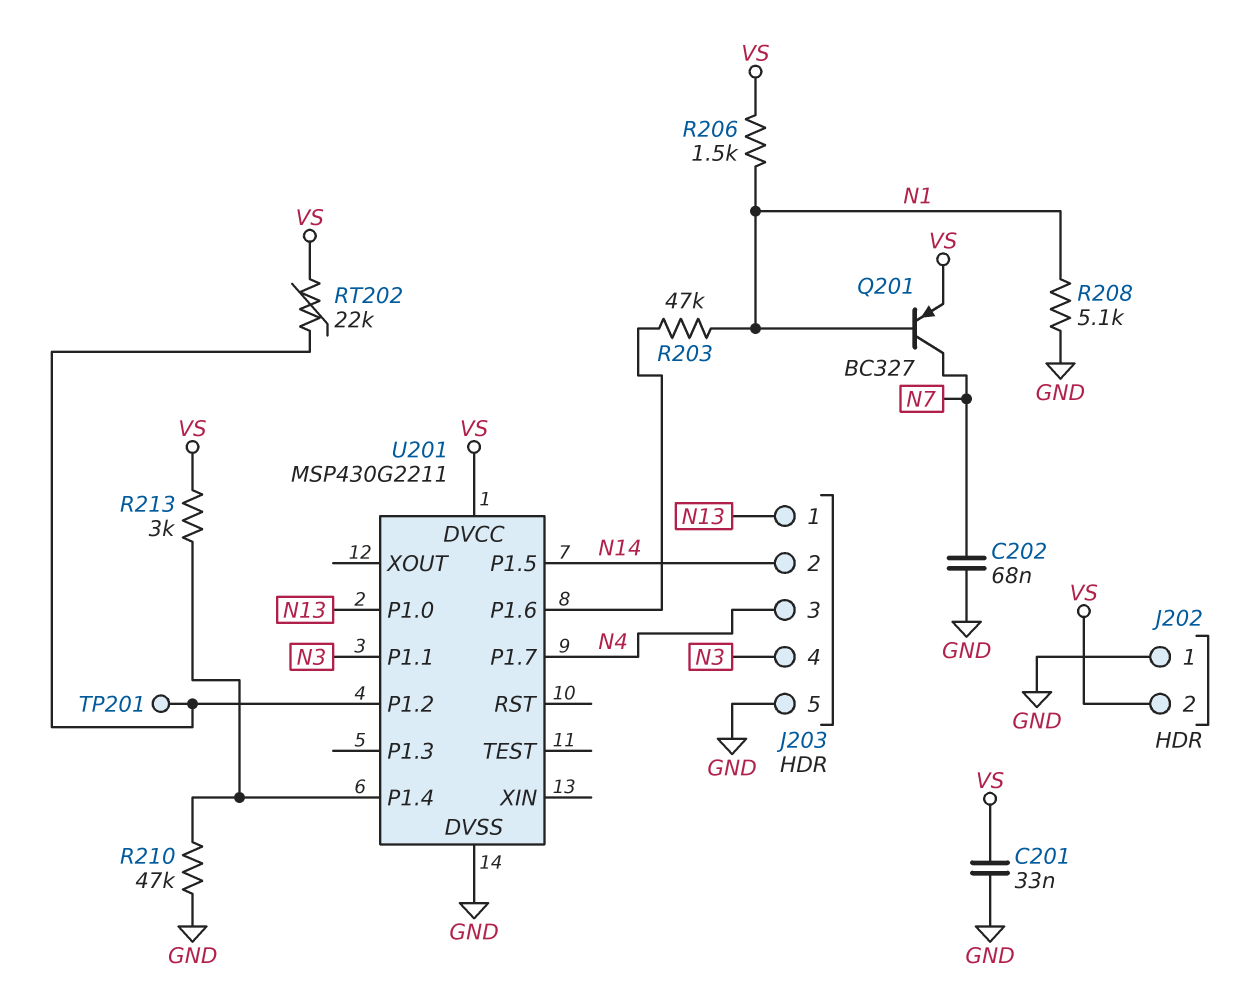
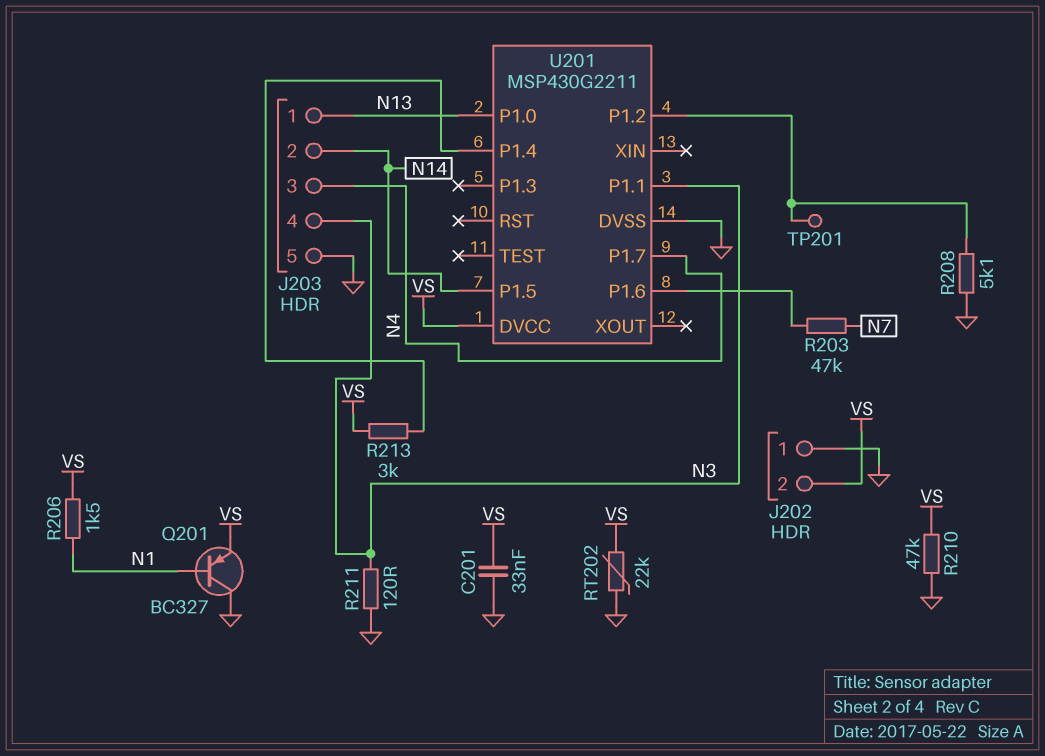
C202: 68nF (GND, N7) -> none
Q201: PNP BC327 (B N1, C N7, E VS) -> PNP BC327 (B N1, C GND, E VS)
R203: 47k (N1, U201/P1.6) -> 47k (N7, U201/P1.6)
R208: 5.1k (GND, N1) -> 5.1k (GND, U201/P1.2)
R210: 47k (GND, U201/P1.4) -> 47k (GND, VS)
R211: none -> 120 (GND, N3)
RT202: 22k (U201/P1.2, VS) -> 22k (GND, VS)

